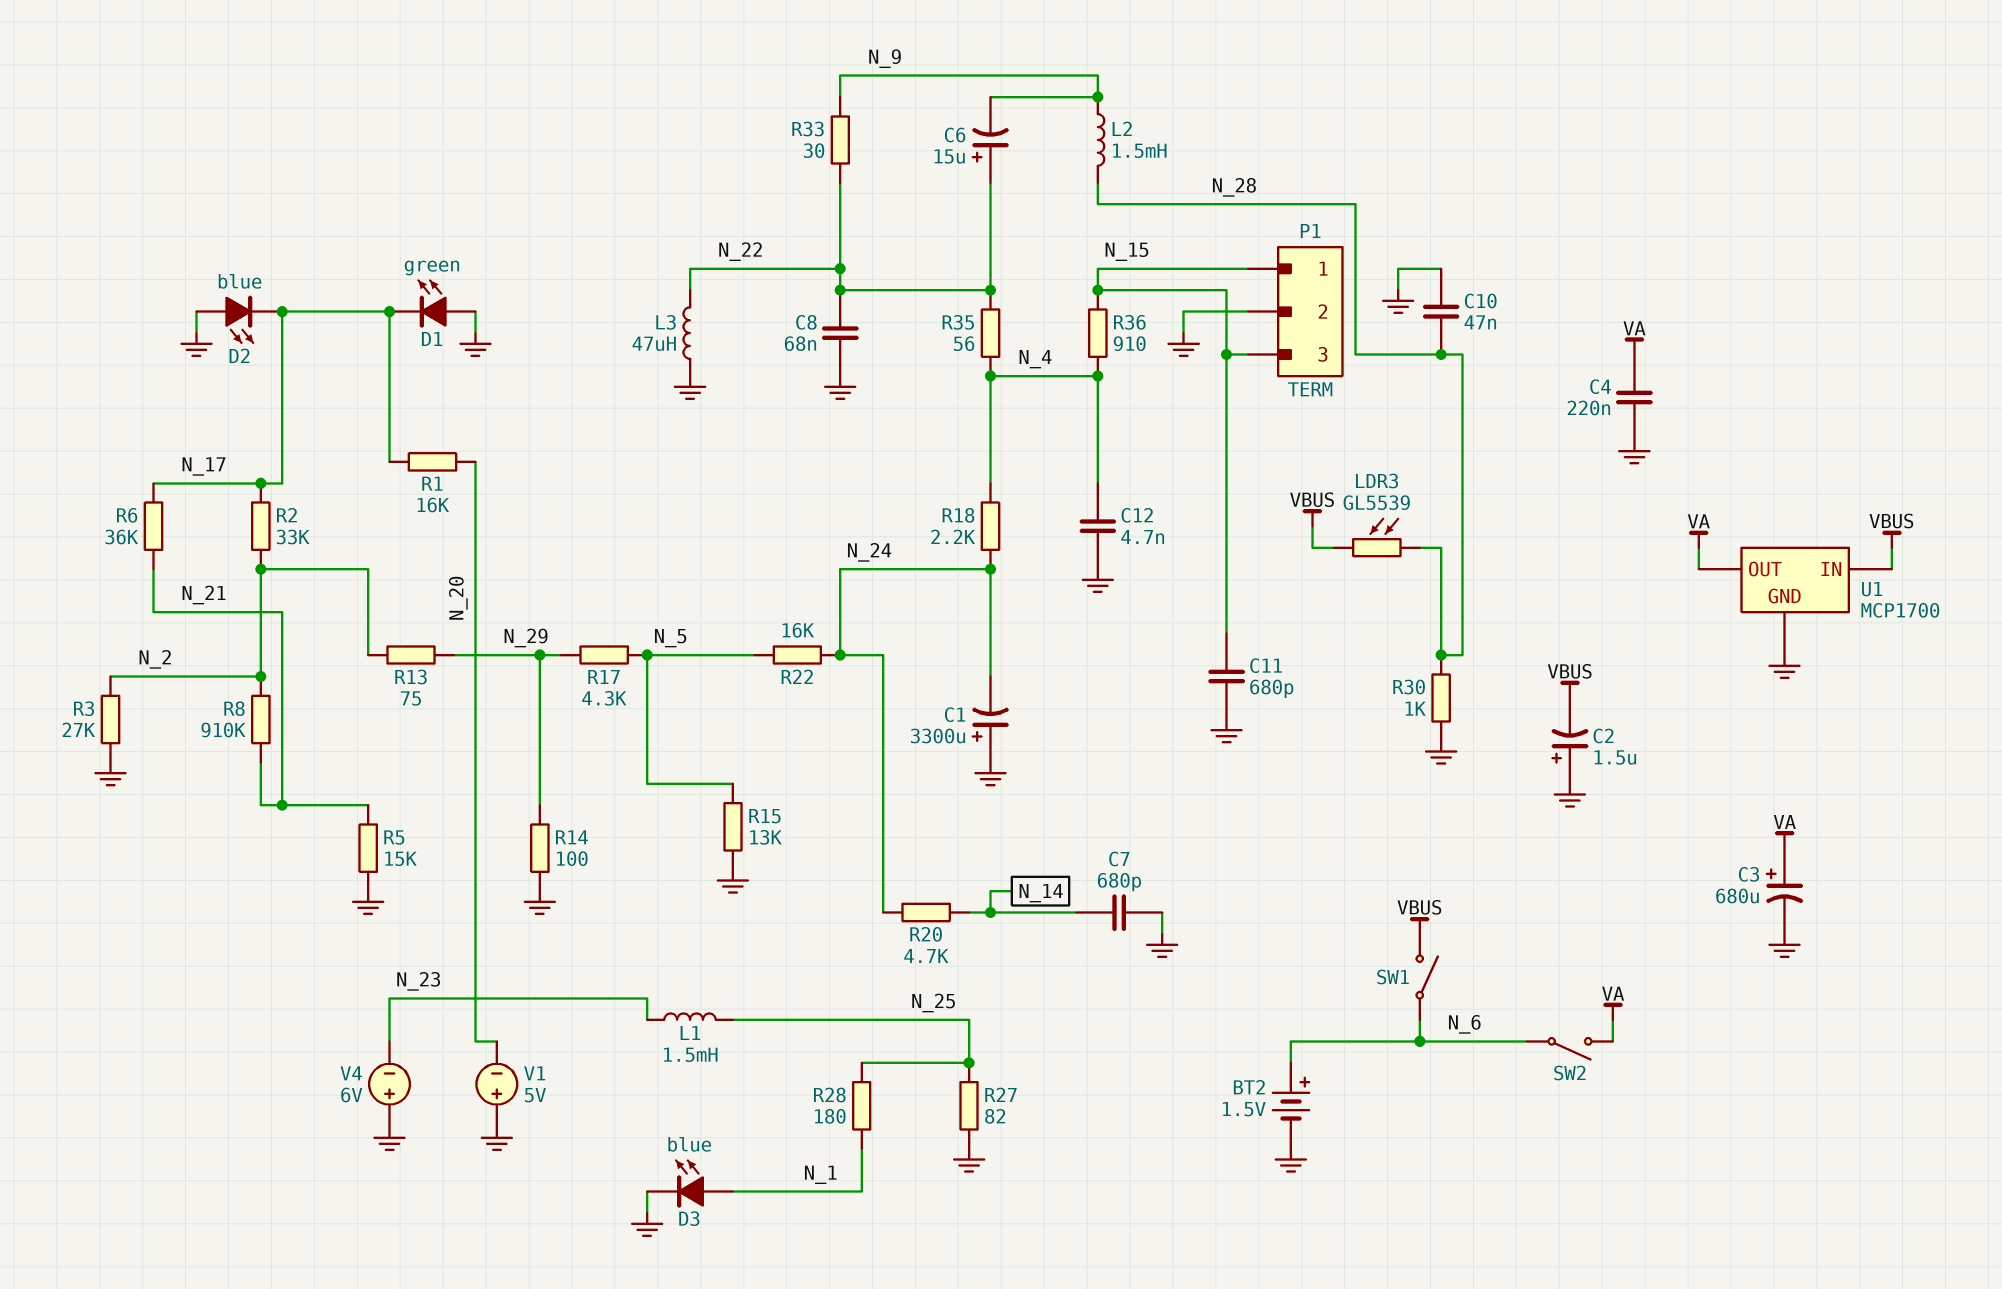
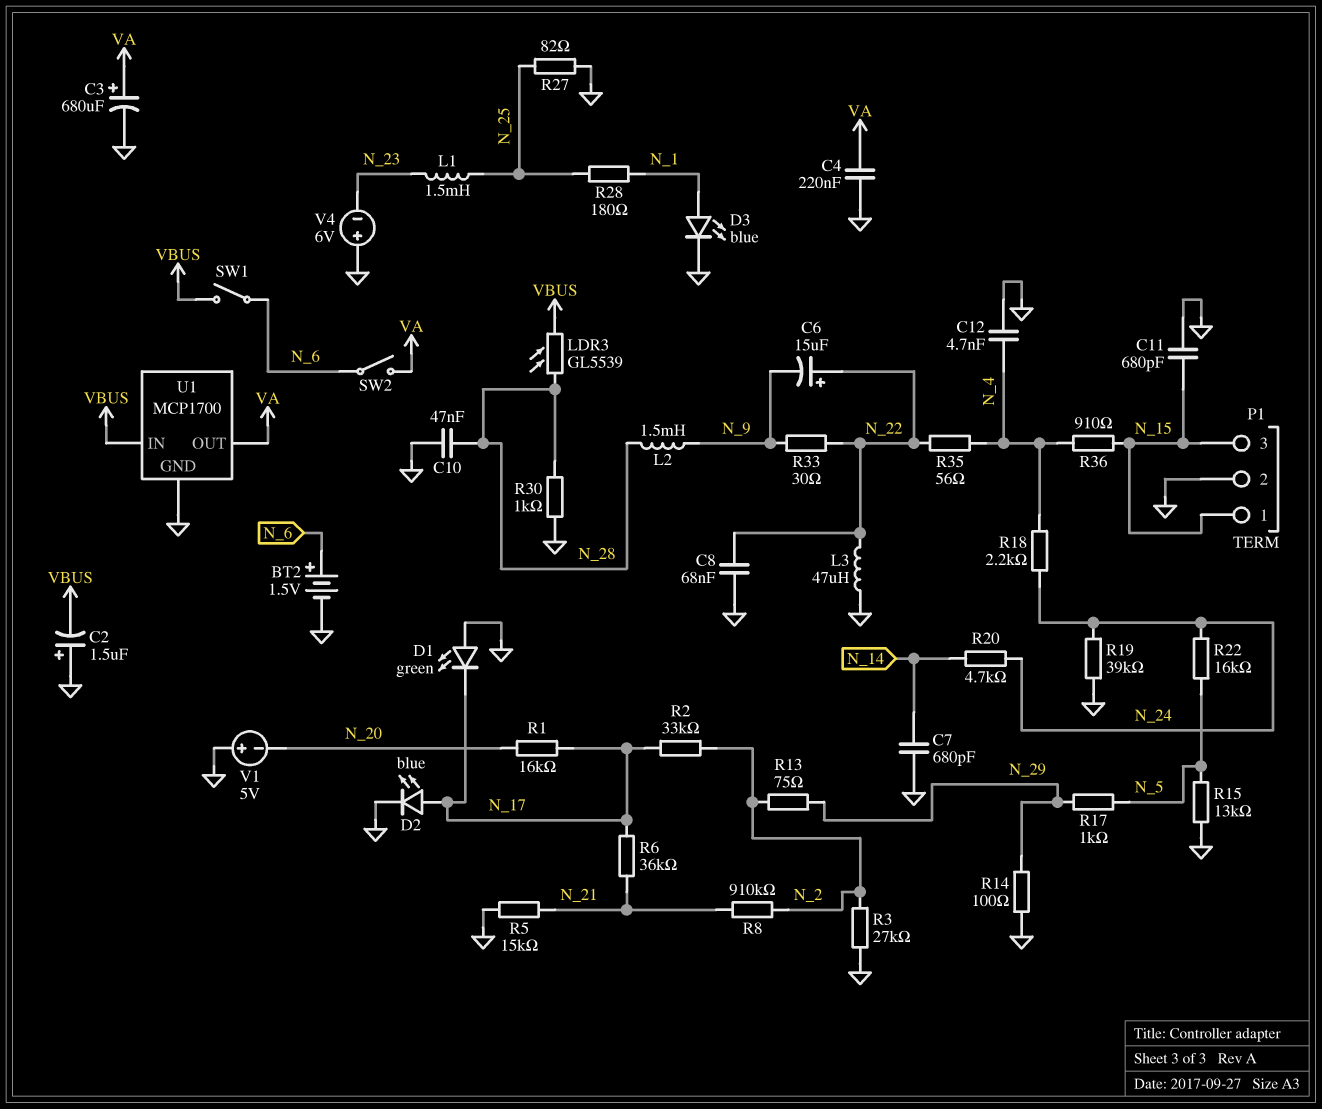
C1: 3300uF (plus GND, minus N_24) -> none
D2: LED blue (A GND, K N_17) -> LED blue (A N_17, K GND)
R17: 4.3k (N_5, N_29) -> 1k (N_5, N_29)
R19: none -> 39k (GND, N_24)

